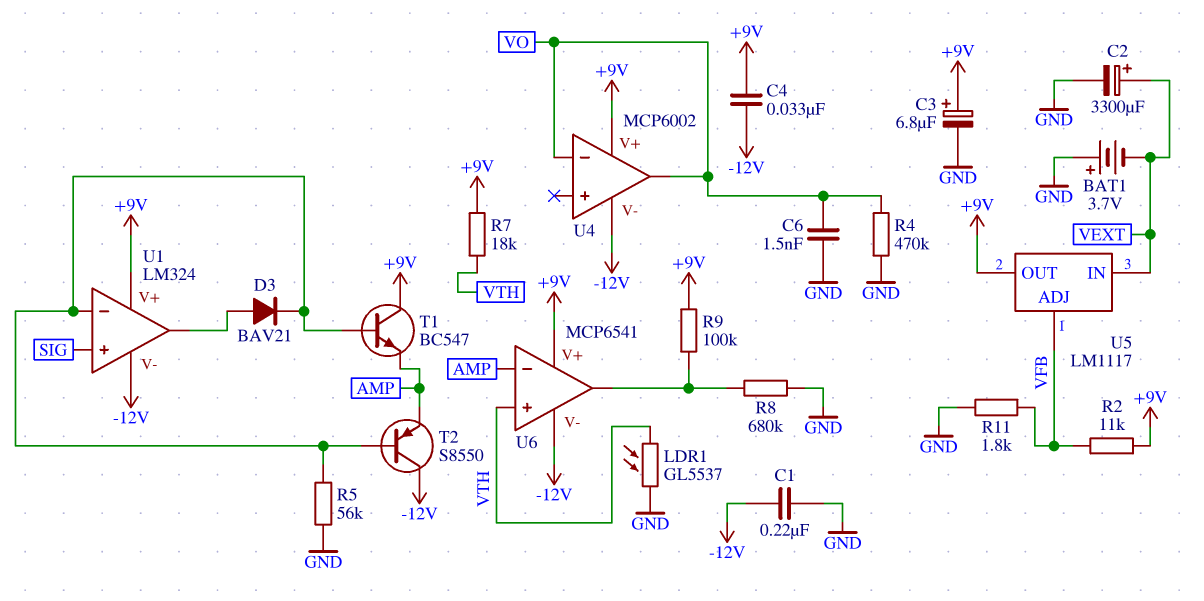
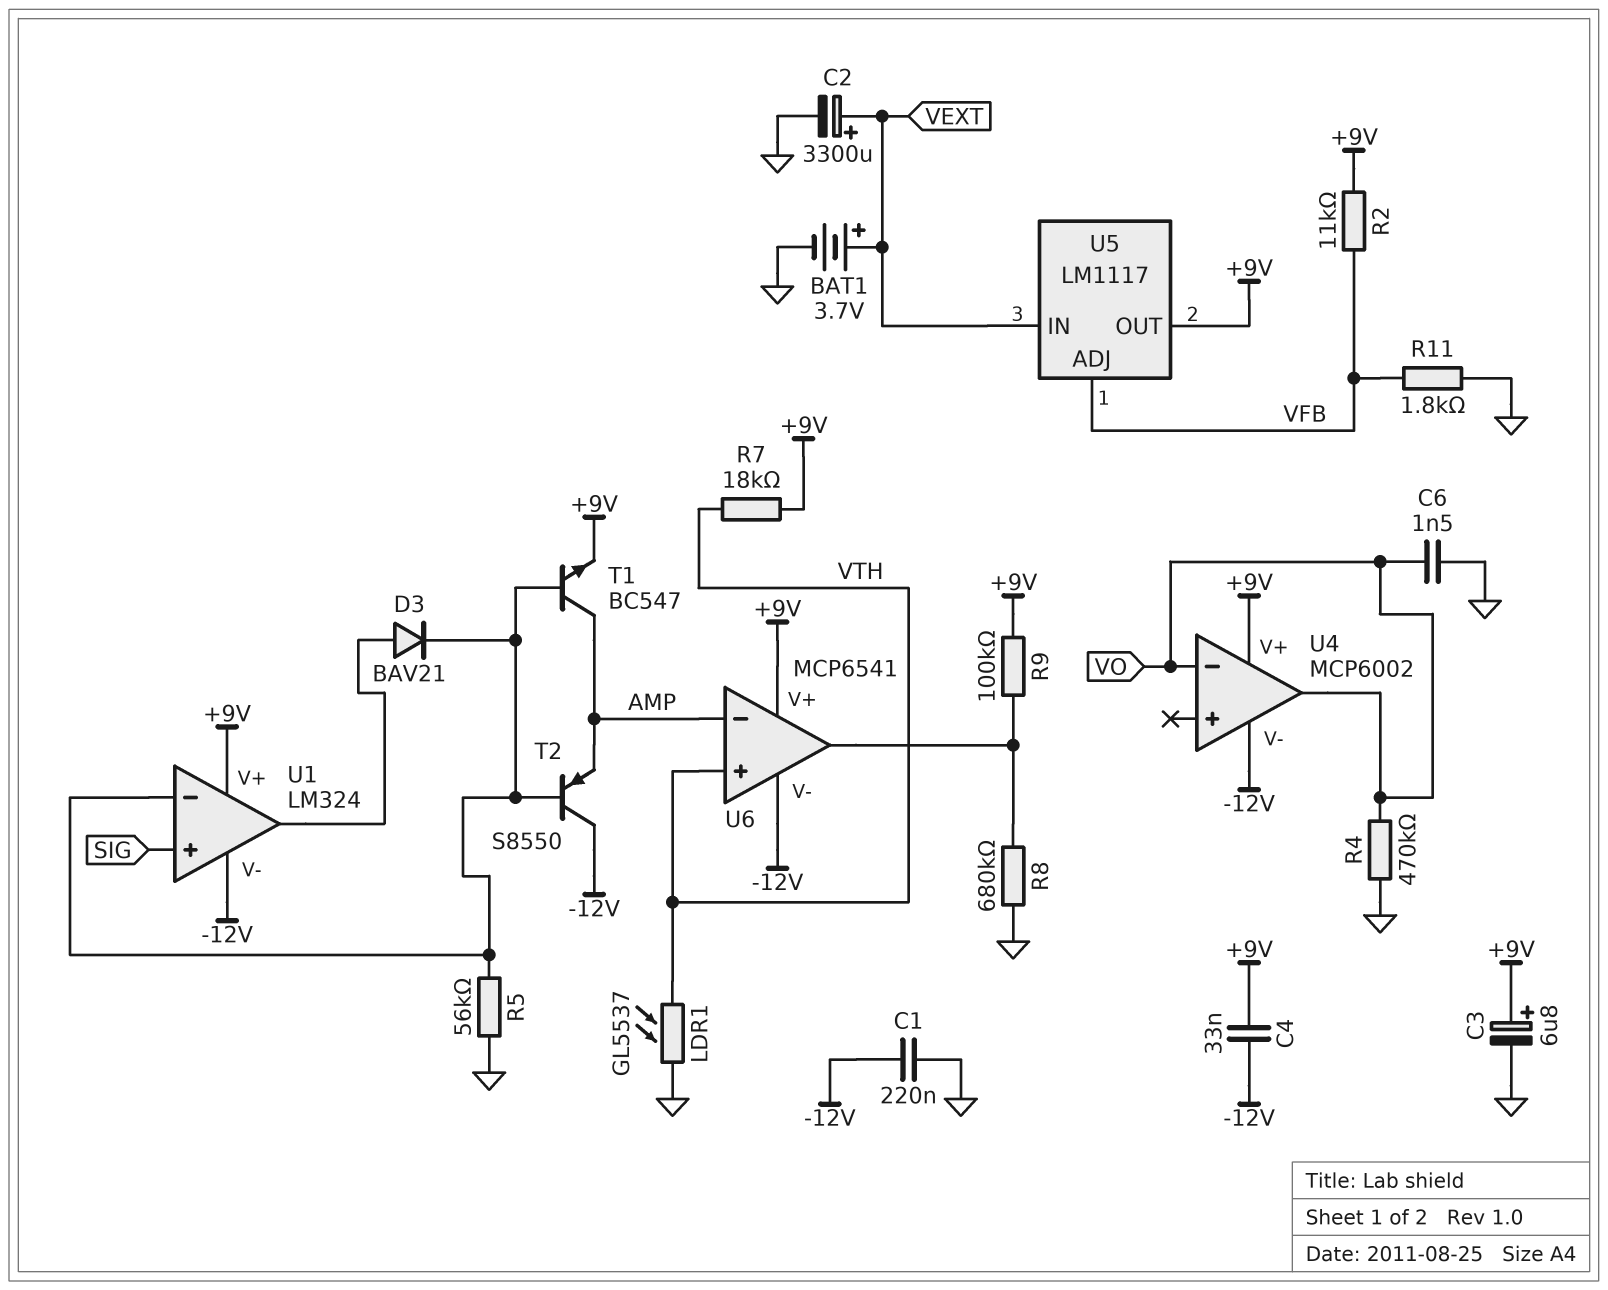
BAT1: 3.7V (plus GND, minus VEXT) -> 3.7V (plus VEXT, minus GND)
T1: NPN BC547 (B U1/in-, C +9V, E AMP) -> NPN BC547 (B U1/in-, C AMP, E +9V)

